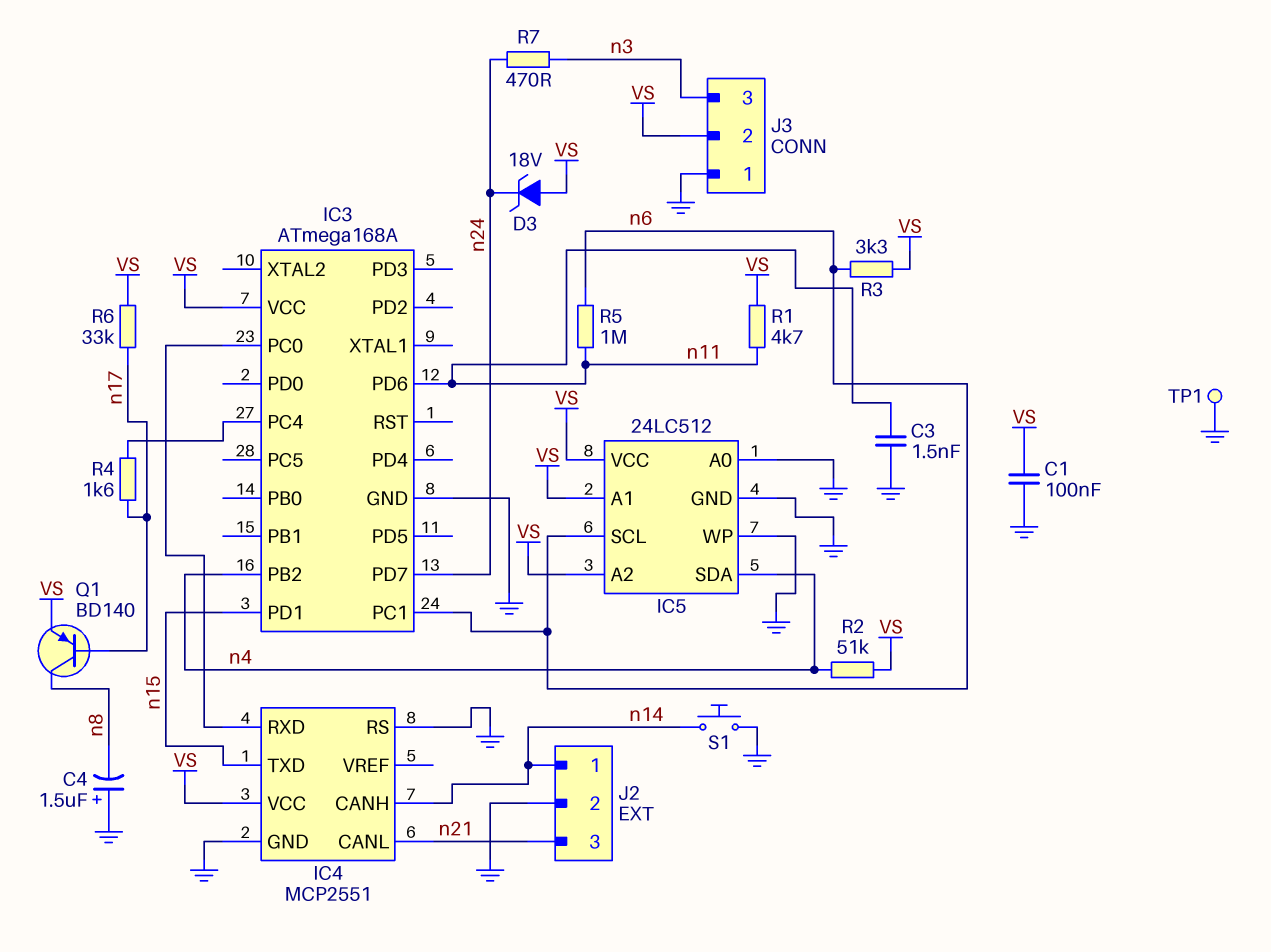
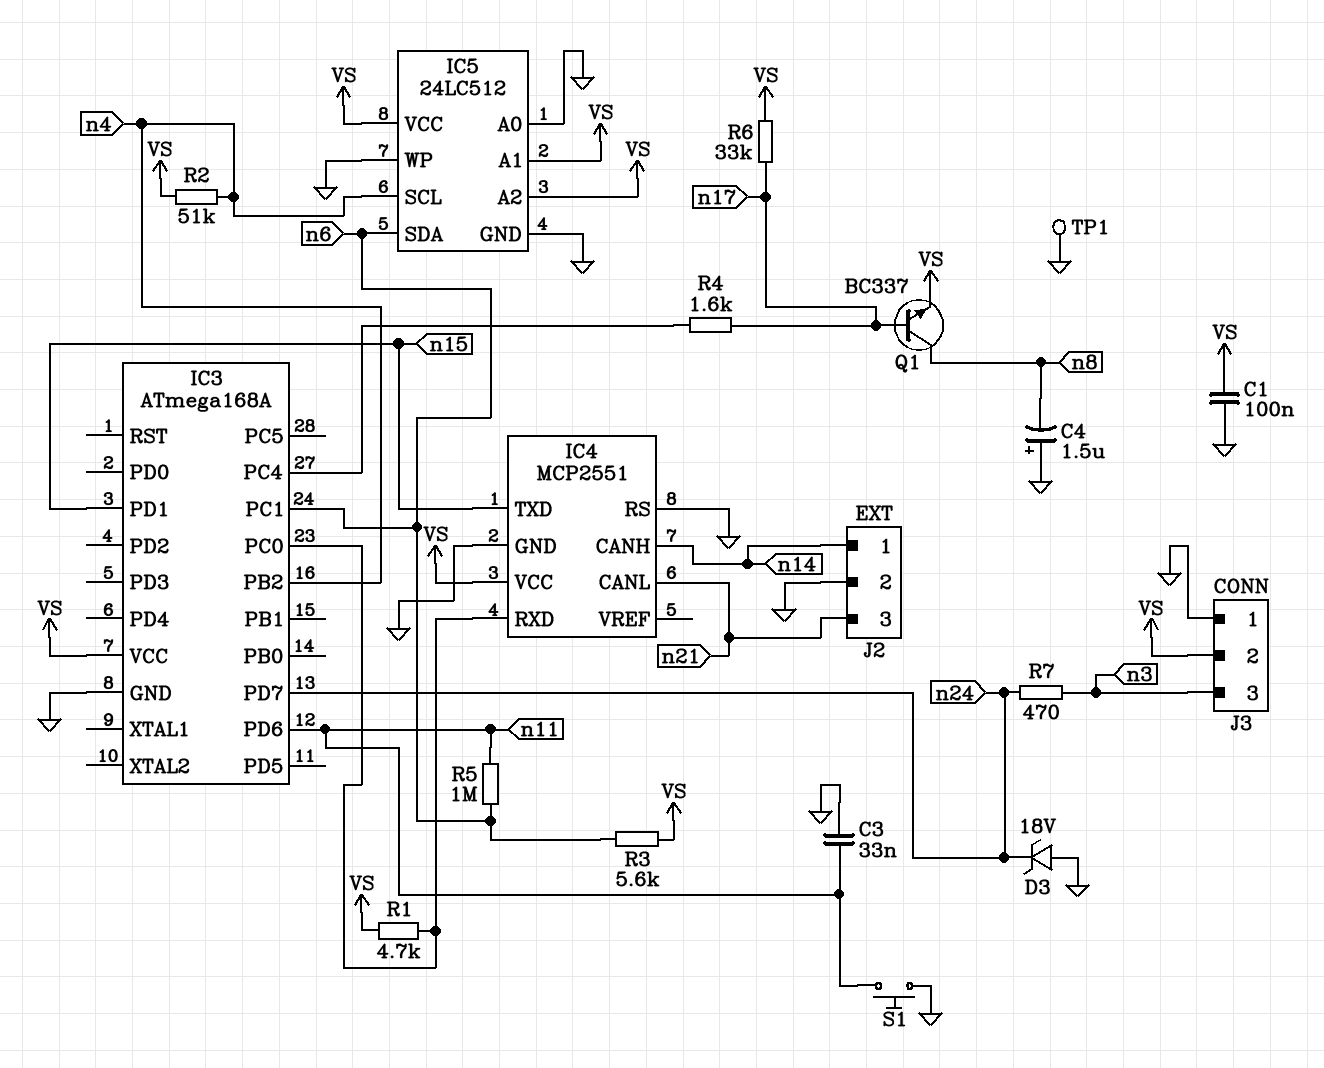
C3: 1.5nF (GND, n11) -> 33nF (GND, n11)
D3: zener 18V (A VS, K n24) -> zener 18V (A GND, K n24)
IC5 pin SCL: n6 -> n4
IC5 pin SDA: n4 -> n6
Q1: PNP BD140 (B n17, C n8, E VS) -> NPN BC337 (B n17, C n8, E VS)
R1: 4.7k (VS, n11) -> 4.7k (IC3/PC0, VS)
R3: 3.3k (VS, n6) -> 5.6k (VS, n6)
S1: button (GND, n14) -> button (GND, n11)

